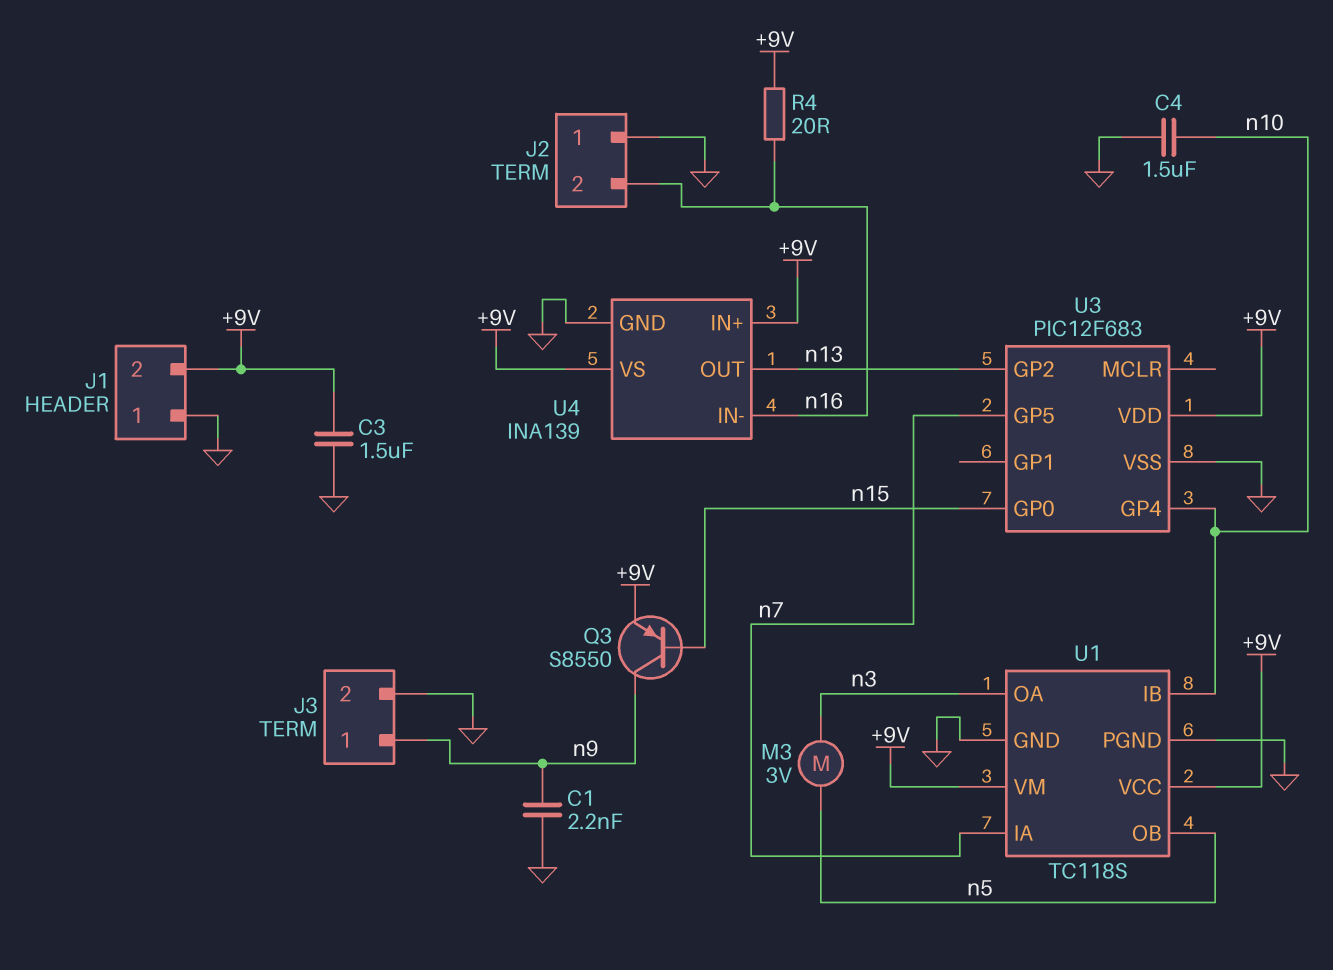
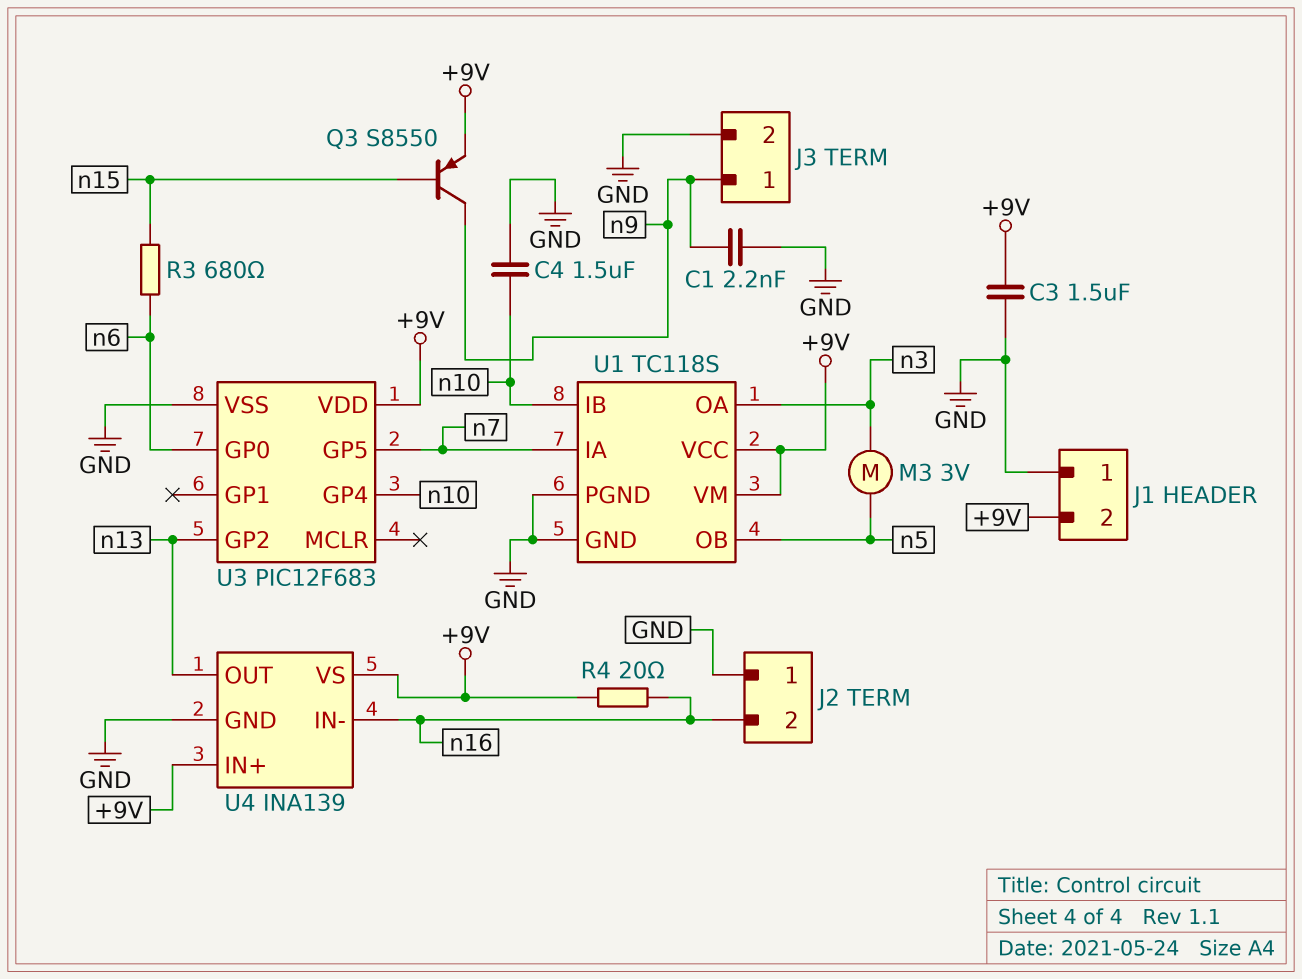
R3: none -> 680 (n6, n15)
U3 pin GP0: n15 -> n6

